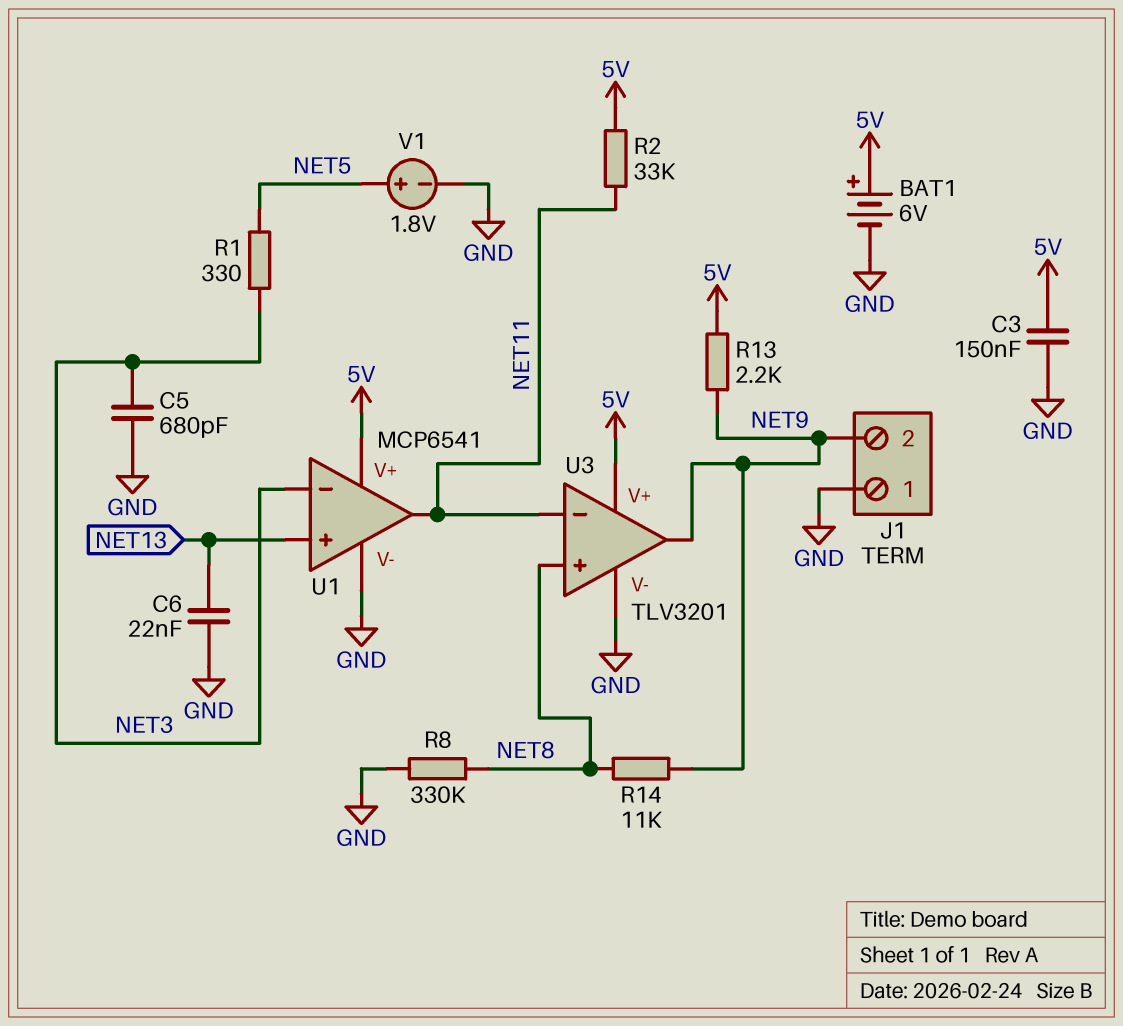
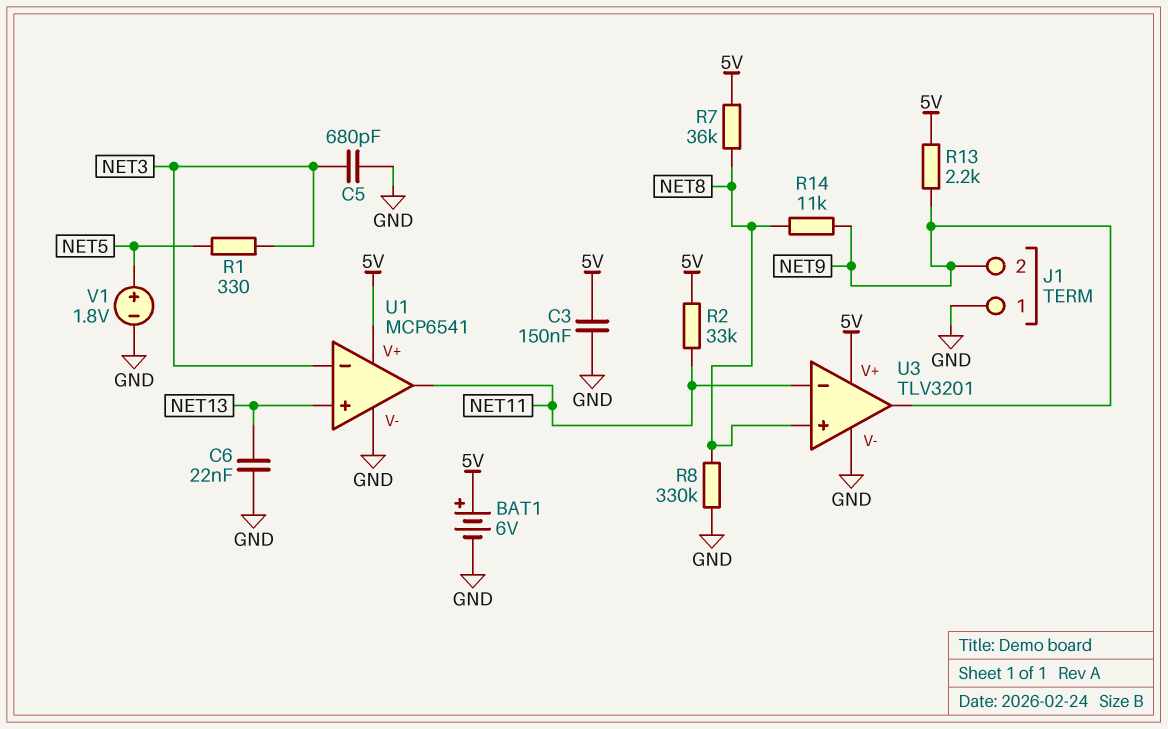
R7: none -> 36k (5V, NET8)

